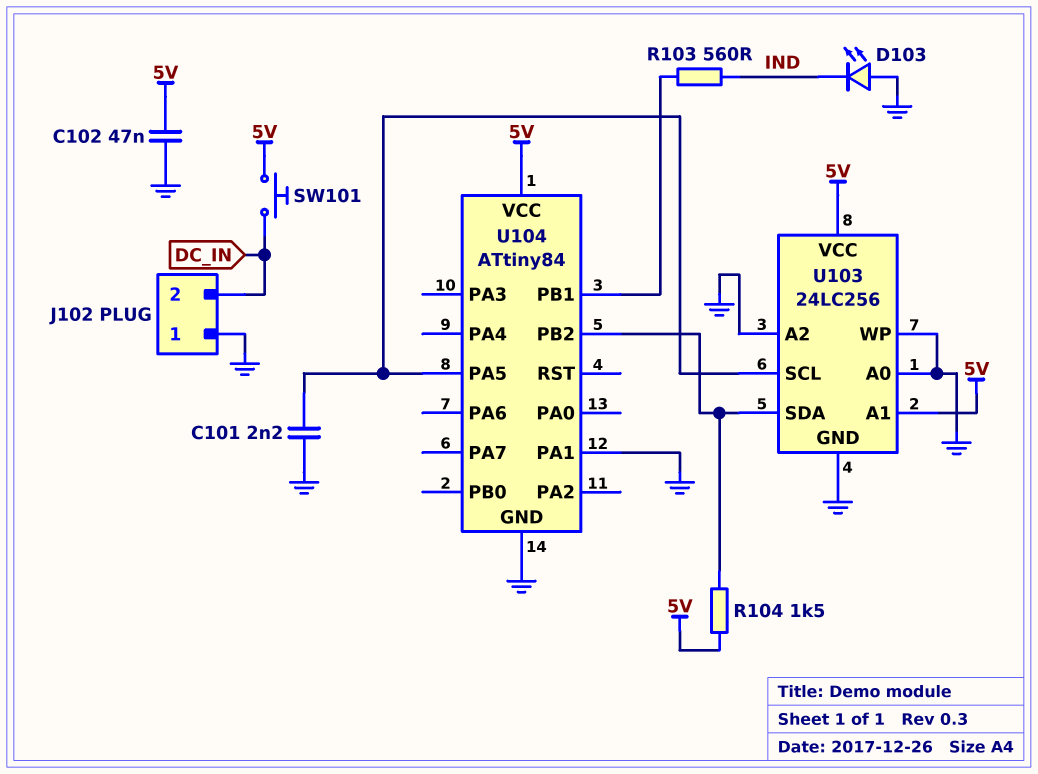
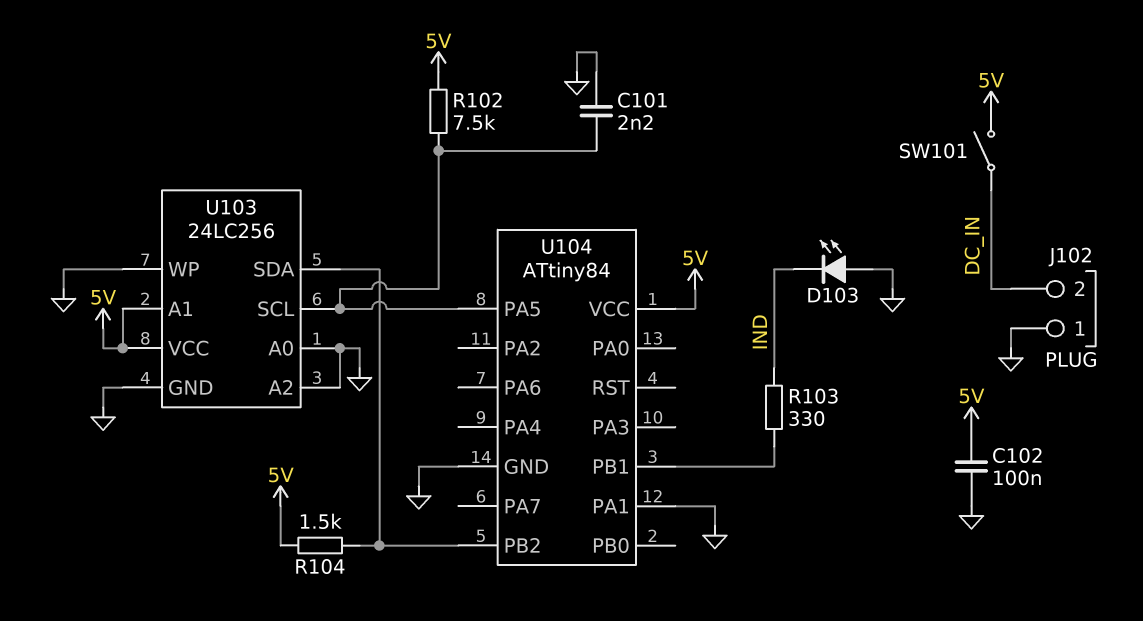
C102: 47nF (5V, GND) -> 100nF (5V, GND)
R102: none -> 7.5k (5V, U103/SCL)
R103: 560 (IND, U104/PB1) -> 330 (IND, U104/PB1)
SW101: button (5V, DC_IN) -> switch (5V, DC_IN)

